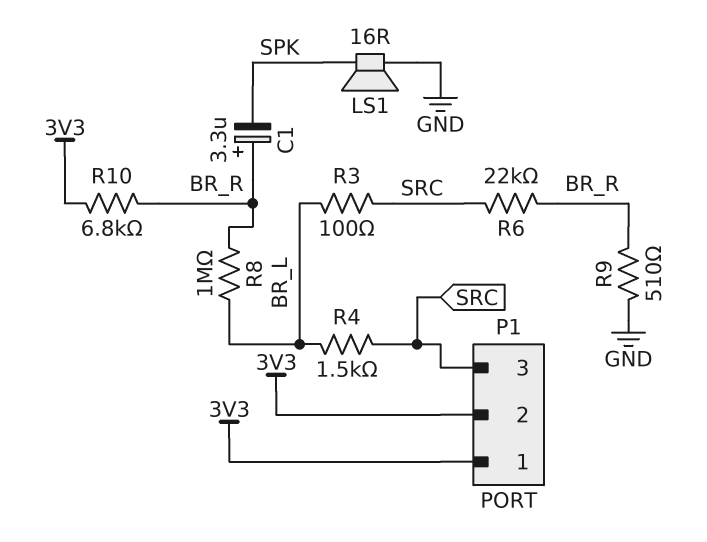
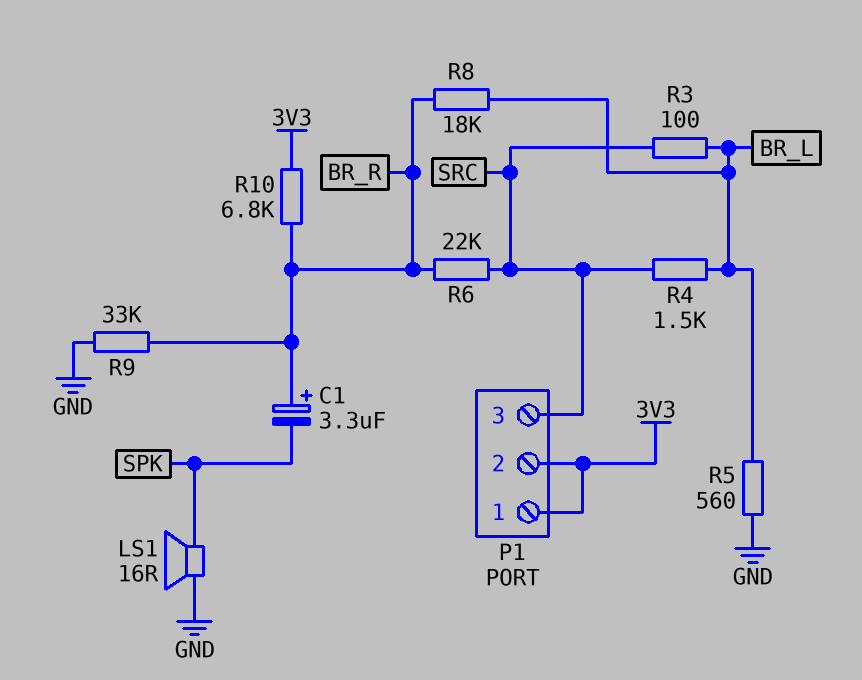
R5: none -> 560 (BR_L, GND)
R8: 1M (BR_L, BR_R) -> 18k (BR_L, BR_R)
R9: 510 (BR_R, GND) -> 33k (BR_R, GND)

